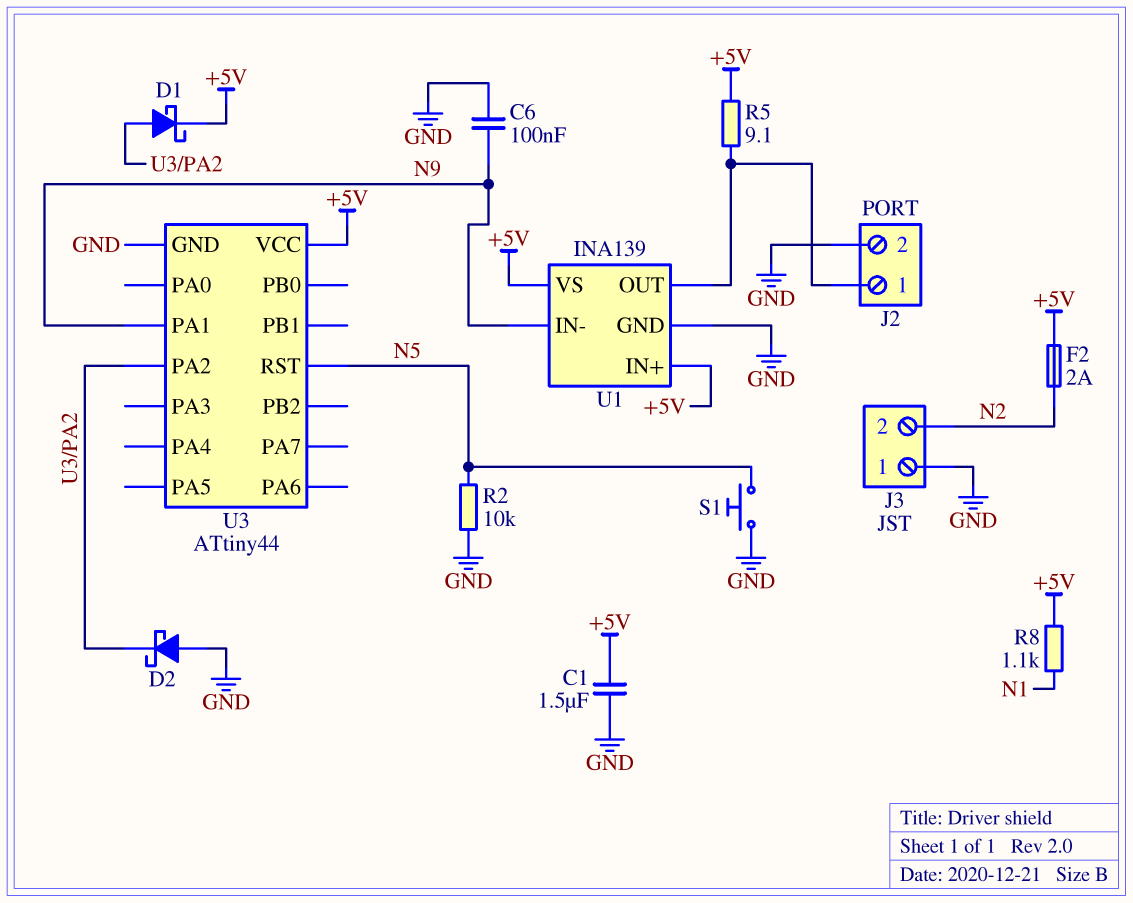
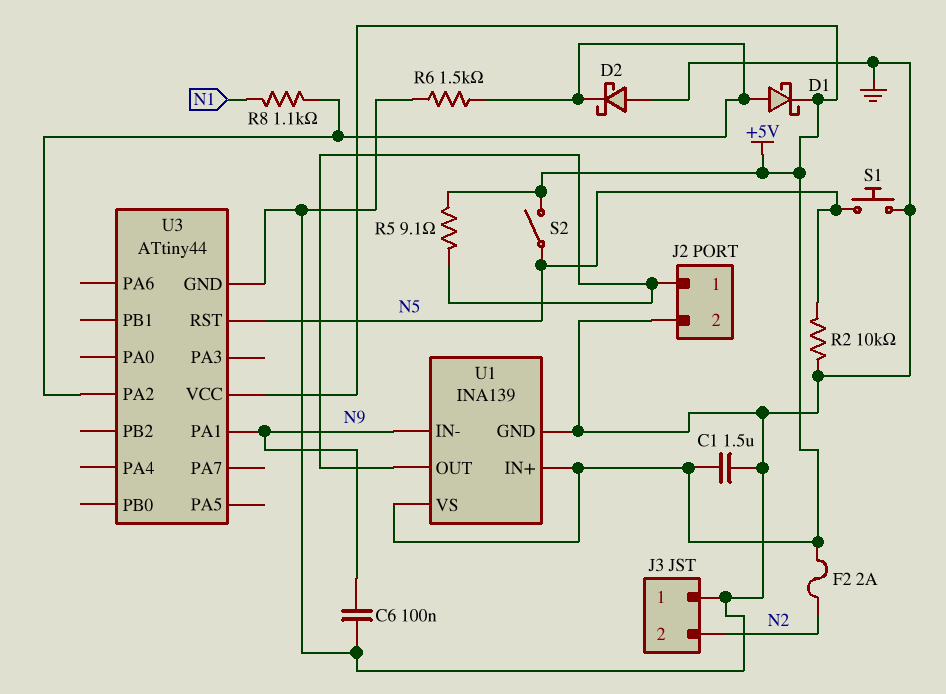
R6: none -> 1.5k (GND, U3/PA2)
R8: 1.1k (+5V, N1) -> 1.1k (N1, U3/PA2)
S2: none -> switch (+5V, N5)

